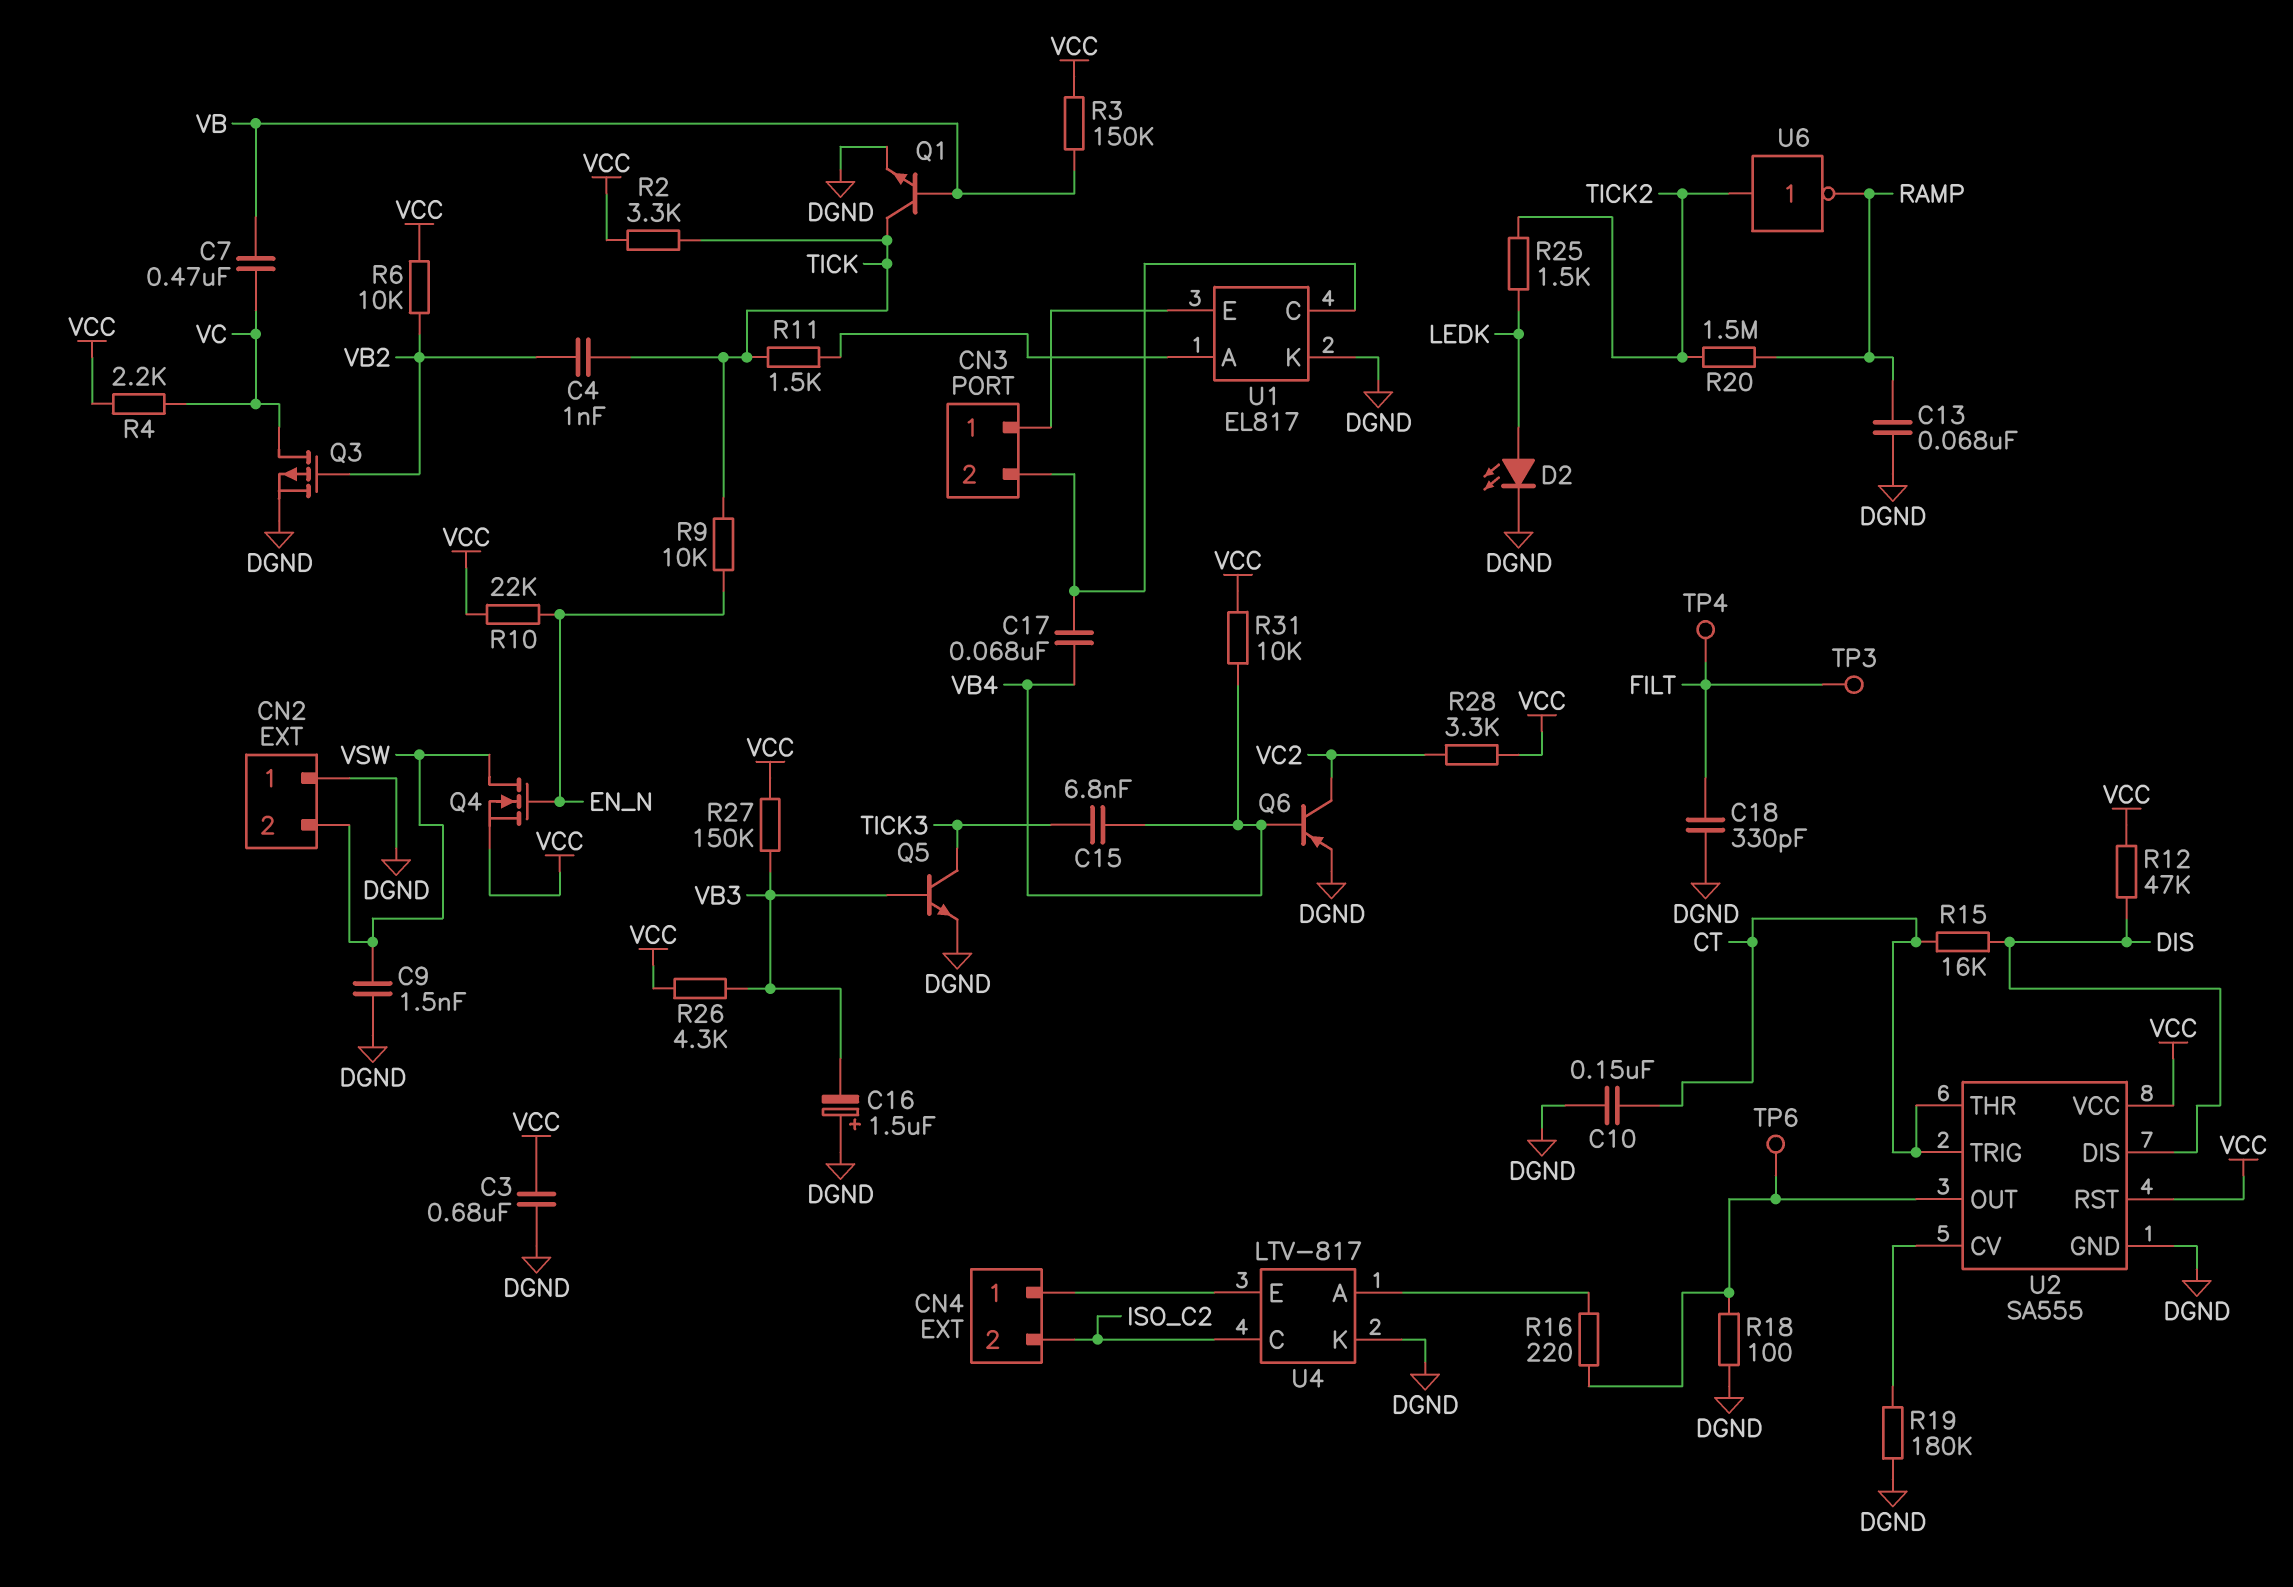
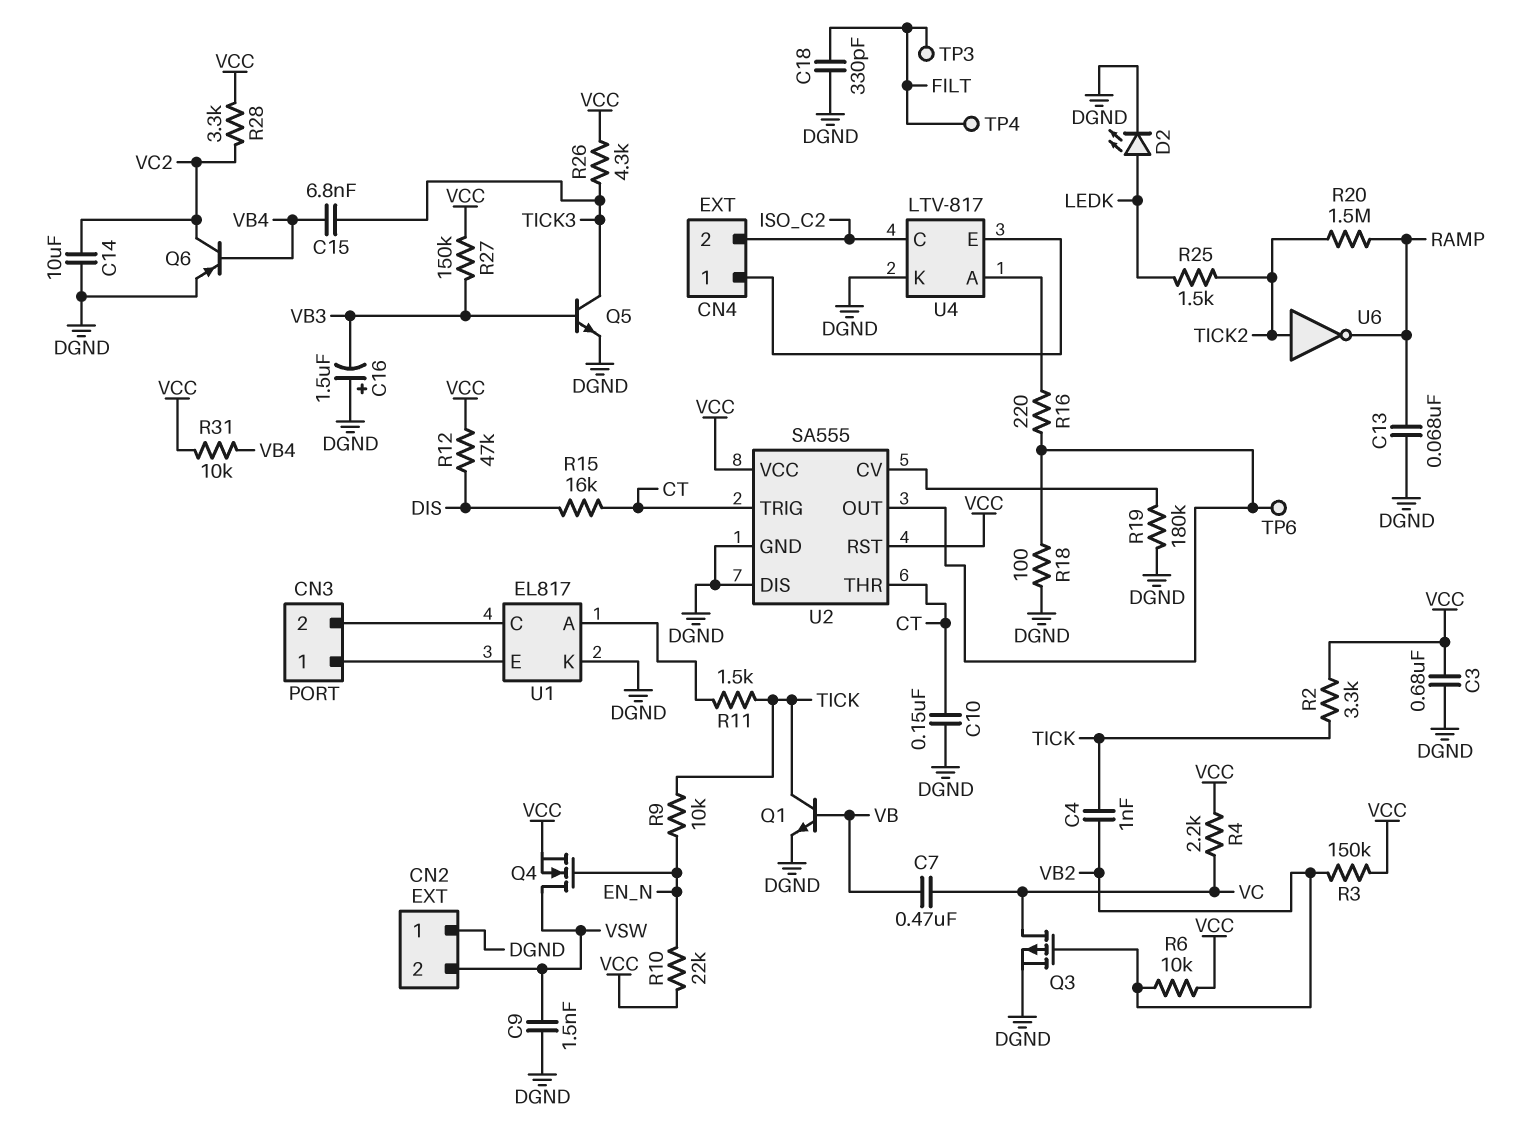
C14: none -> 10uF (DGND, VC2)
C17: 68nF (CN3/2, VB4) -> none
R3: 150k (VB, VCC) -> 150k (VB2, VCC)
R26: 4.3k (VB3, VCC) -> 4.3k (TICK3, VCC)
U2 pin DIS: DIS -> DGND

